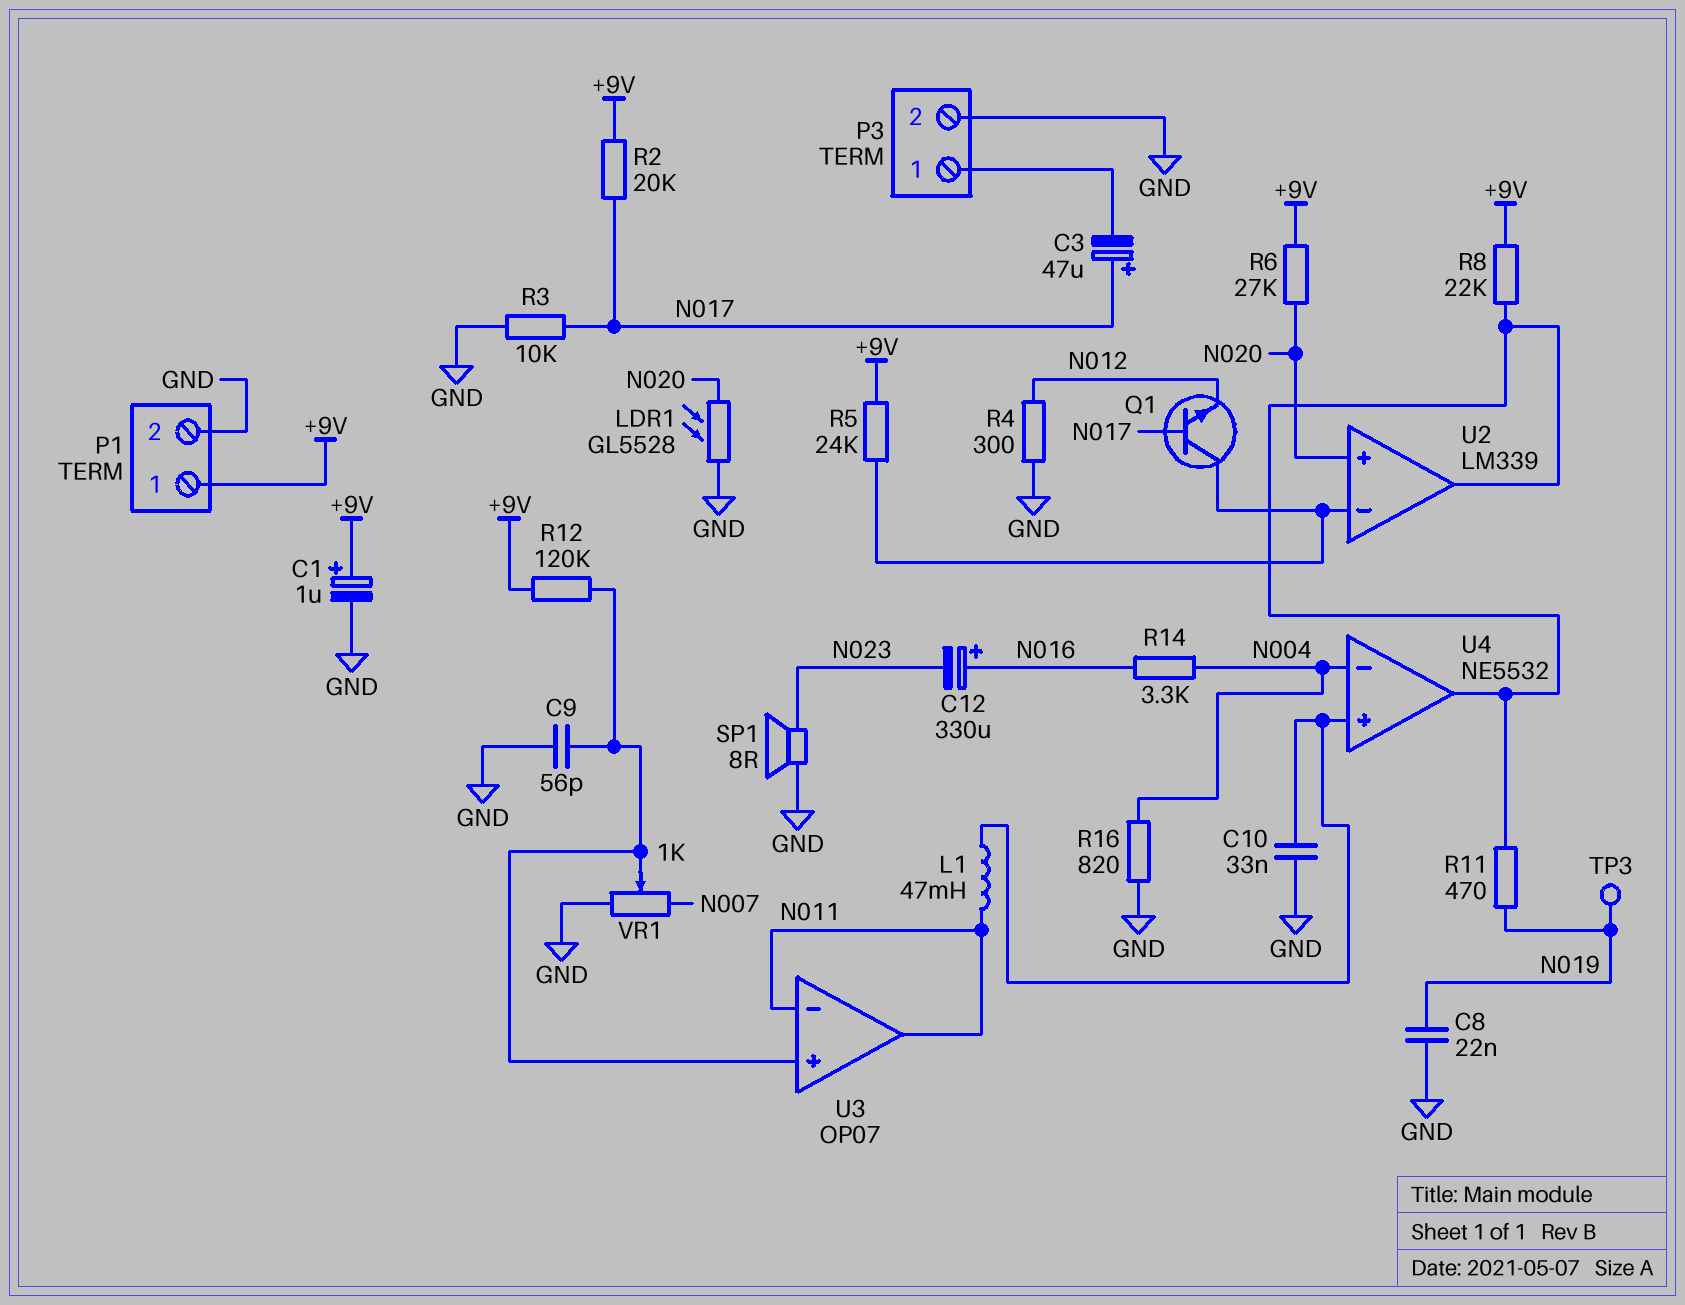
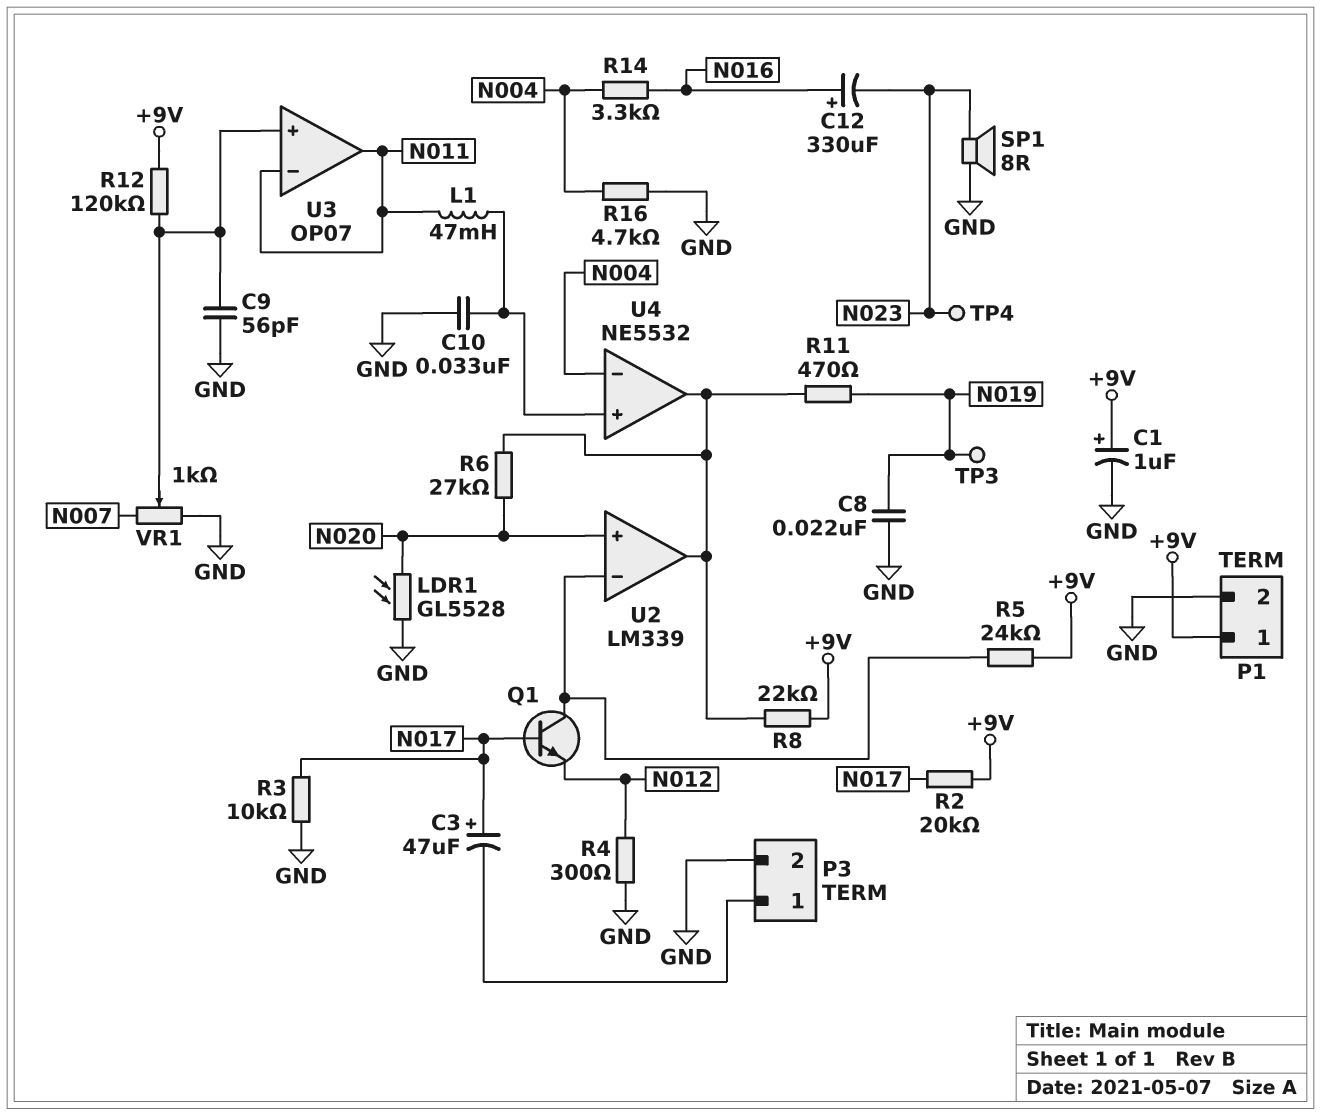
R6: 27k (+9V, N020) -> 27k (N020, U2/out)
R16: 820 (GND, N004) -> 4.7k (GND, N004)
TP4: none -> test point (N023)

